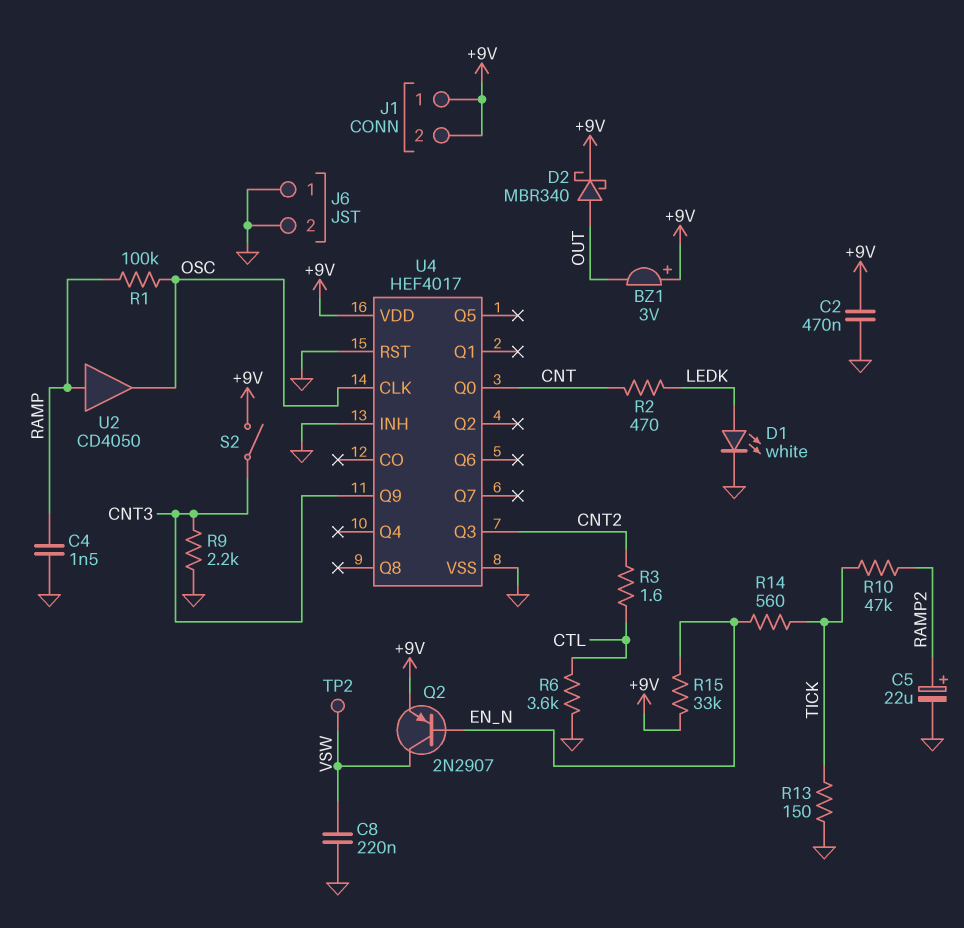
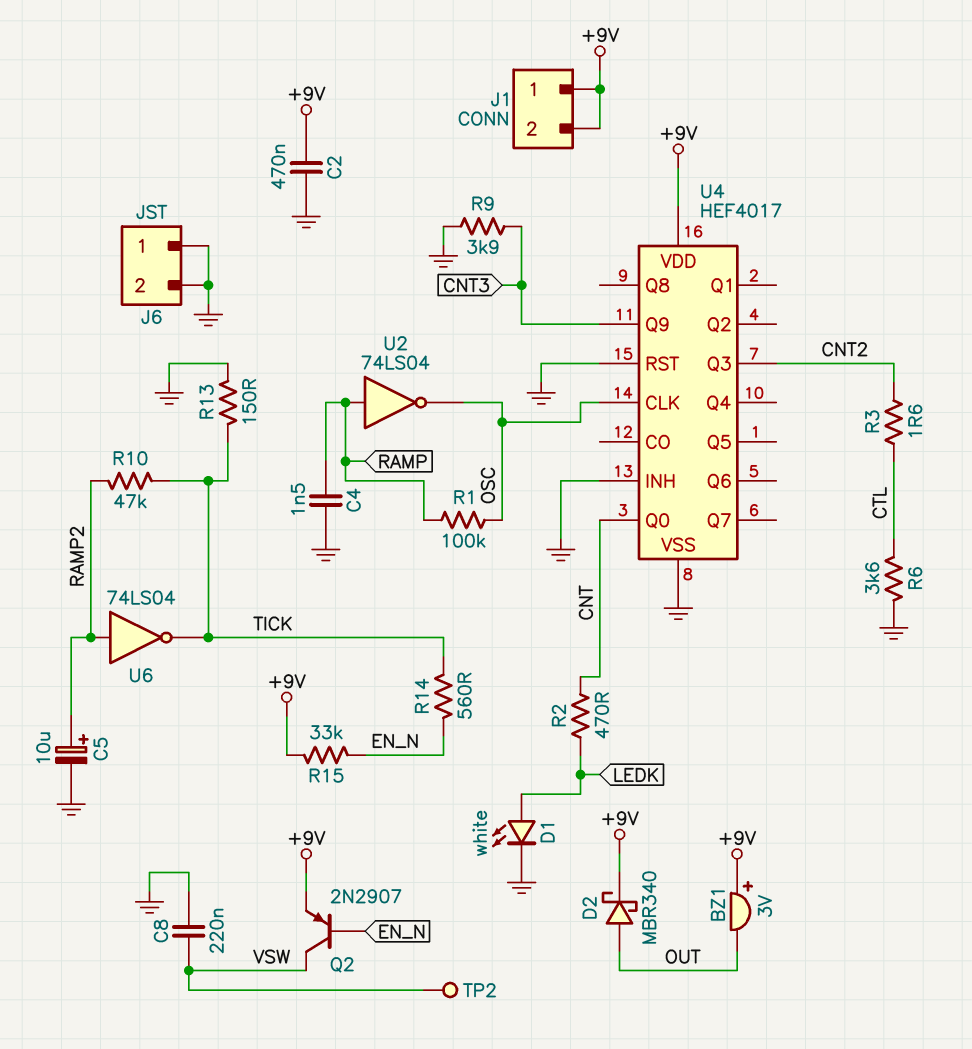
C5: 22uF (plus RAMP2, minus GND) -> 10uF (plus RAMP2, minus GND)
R9: 2.2k (CNT3, GND) -> 3.9k (CNT3, GND)
S2: switch (+9V, CNT3) -> none
U2: buffer CD4050 (in RAMP, out OSC) -> NOT 74LS04 (in RAMP, out OSC)
U6: none -> NOT 74LS04 (in RAMP2, out TICK)

